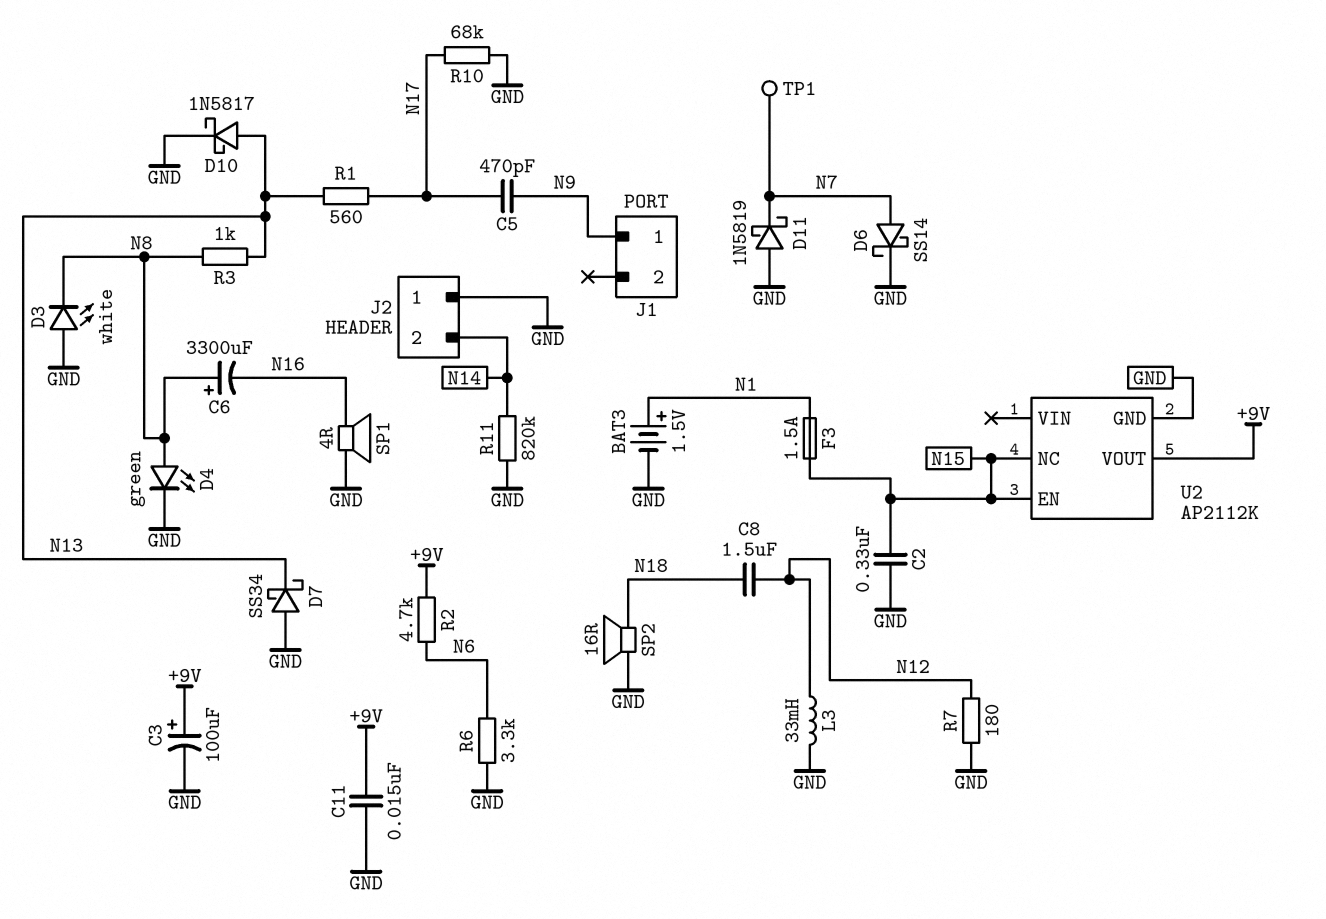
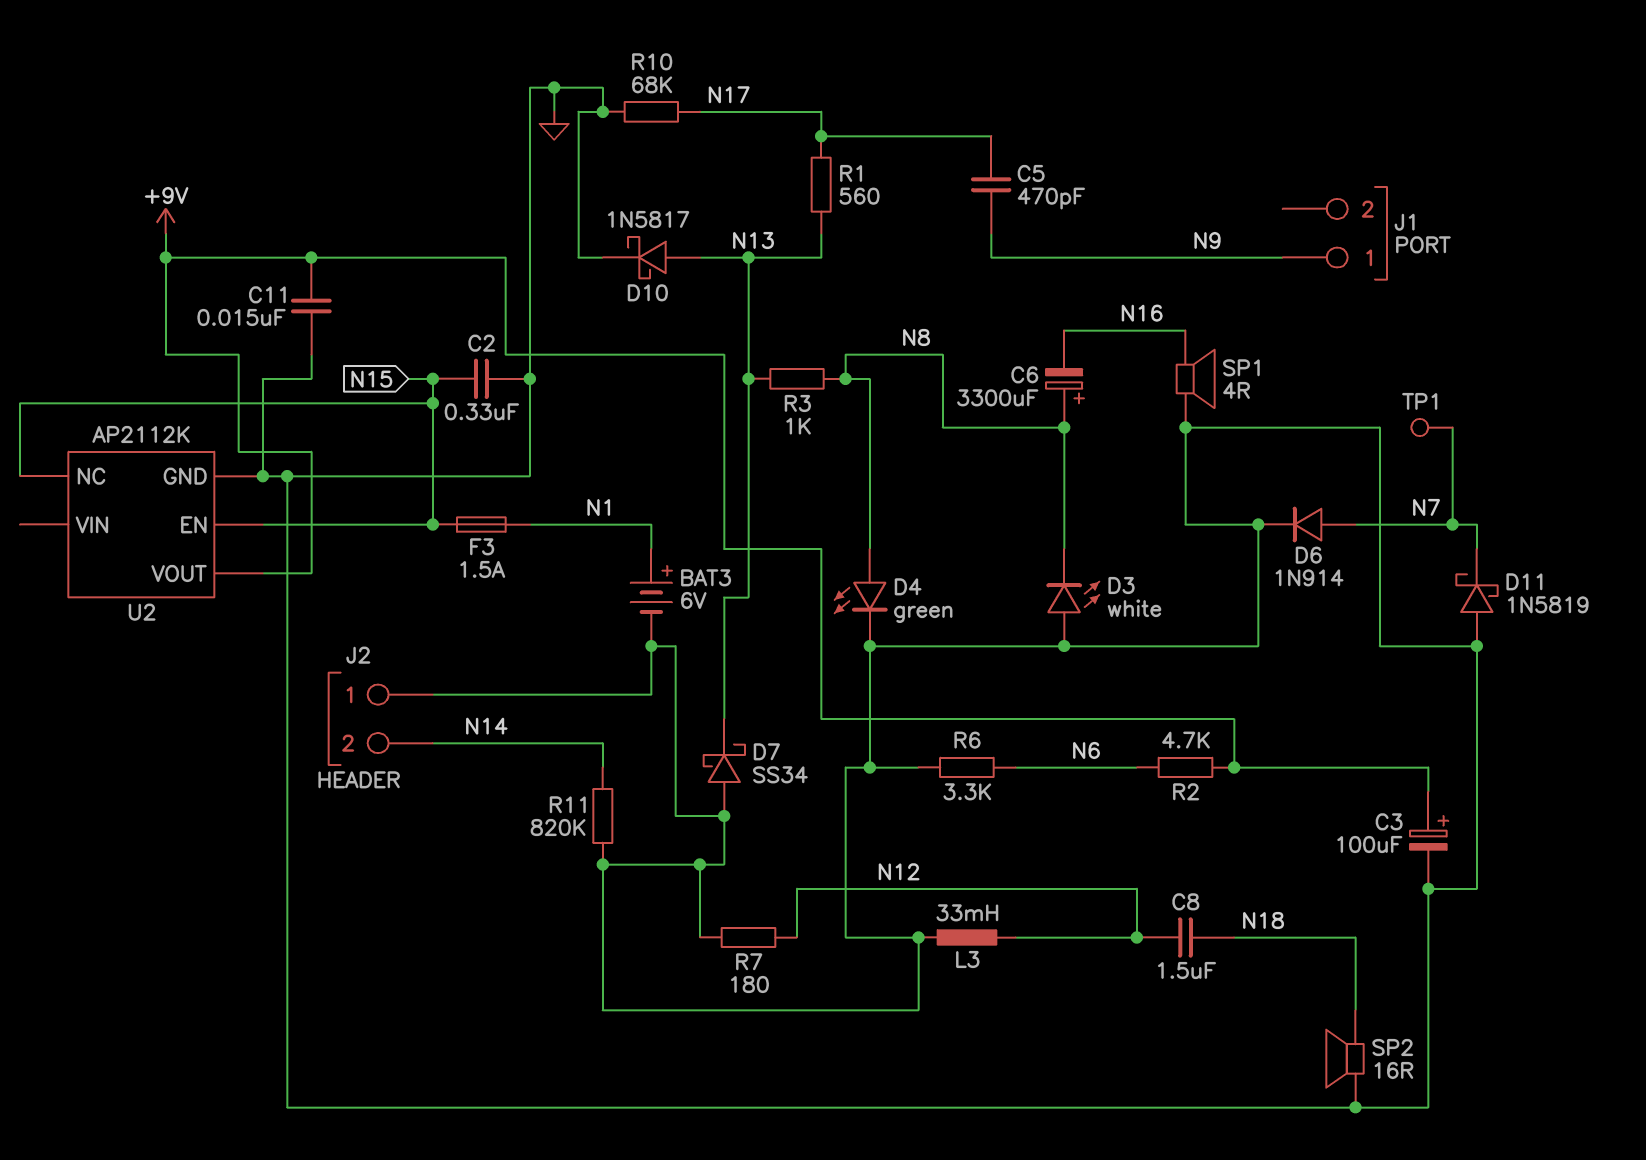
BAT3: 1.5V (plus N1, minus GND) -> 6V (plus N1, minus GND)
D6: schottky SS14 (A N7, K GND) -> diode 1N914 (A N7, K GND)

